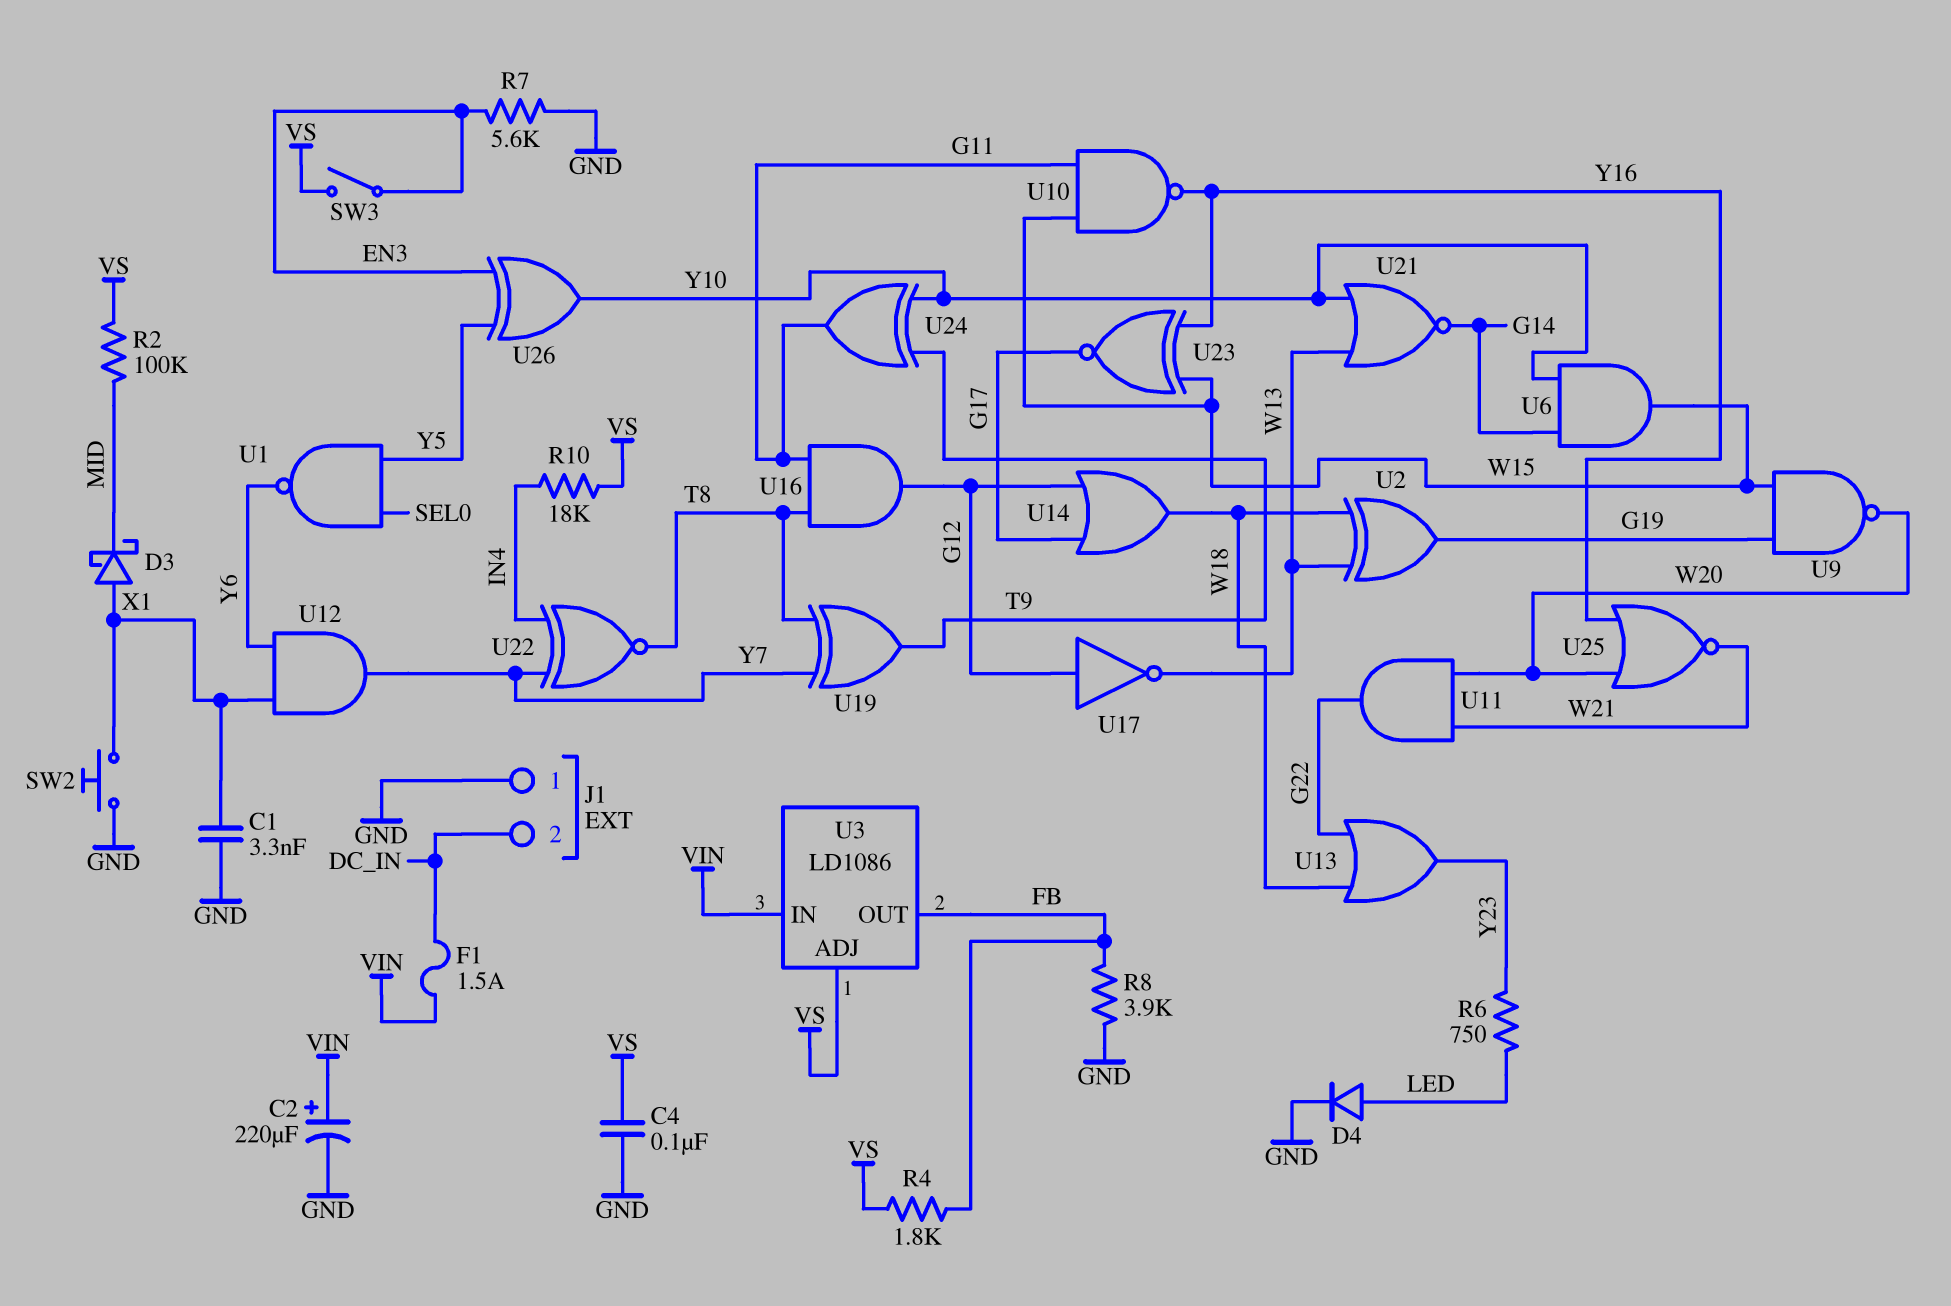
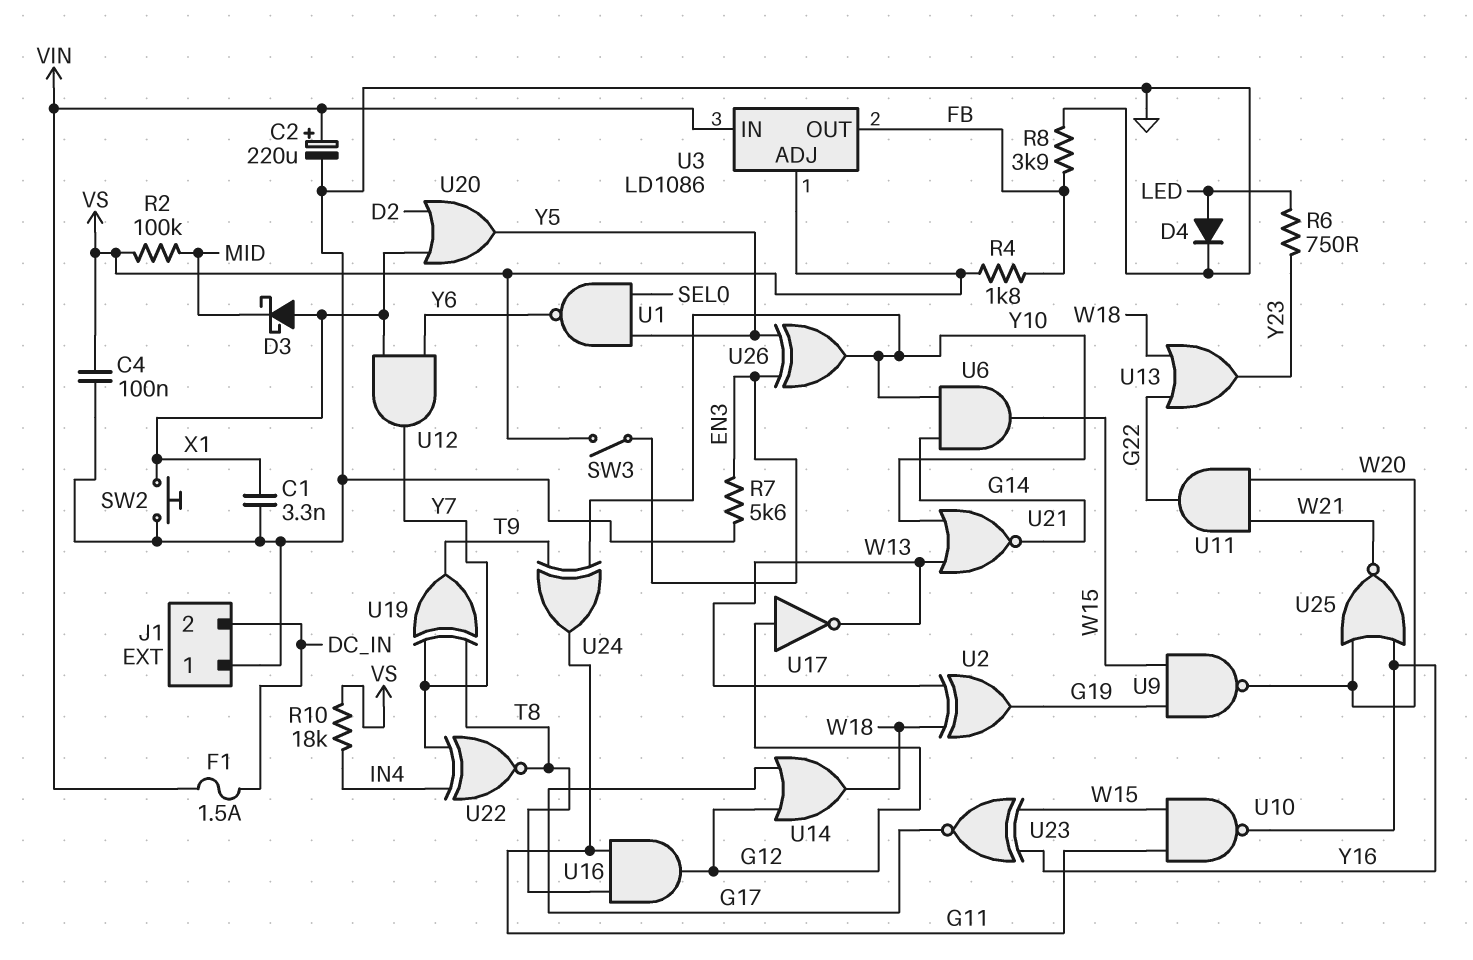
U20: none -> OR (in D2, in X1, out Y5)

